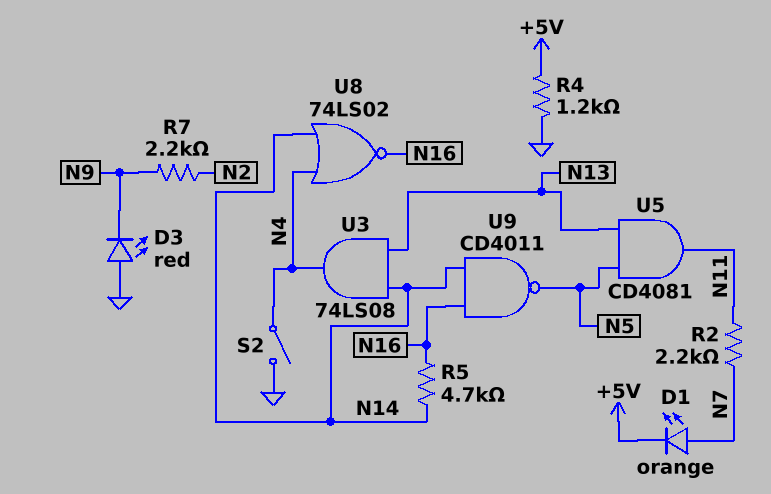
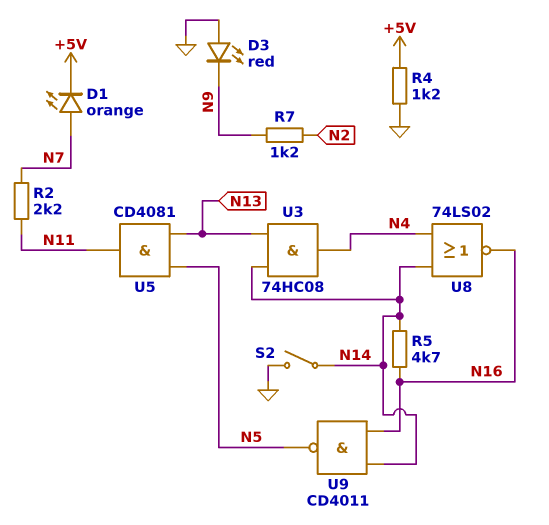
R7: 2.2k (N2, N9) -> 1.2k (N2, N9)
S2: switch (GND, N4) -> switch (GND, N14)
U3: AND 74LS08 (in N13, in N14, out N4) -> AND 74HC08 (in N13, in N14, out N4)

